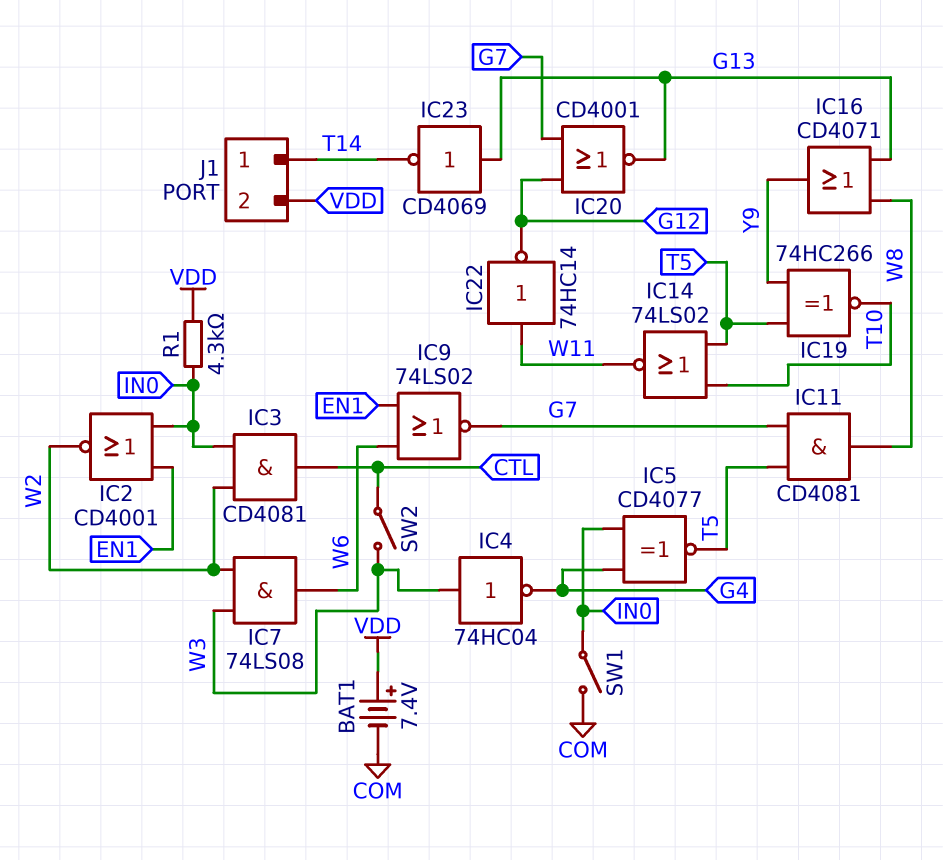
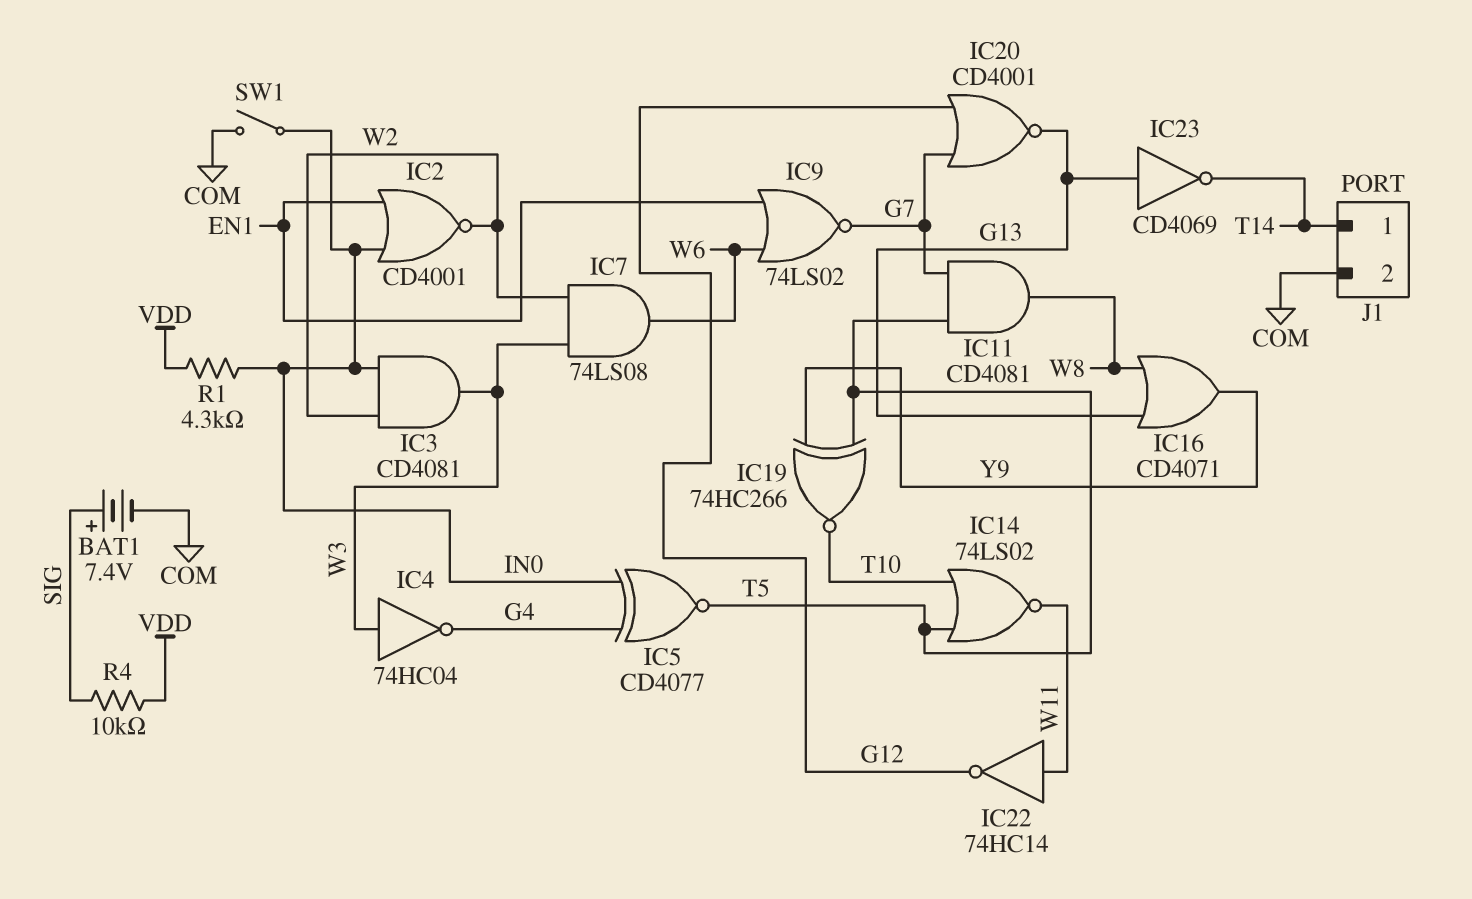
BAT1: 7.4V (plus VDD, minus COM) -> 7.4V (plus SIG, minus COM)
IC3: AND CD4081 (in IN0, in W2, out CTL) -> AND CD4081 (in IN0, in W2, out W3)
J1 pin 2: VDD -> COM
R4: none -> 10k (SIG, VDD)
SW2: switch (CTL, W3) -> none

